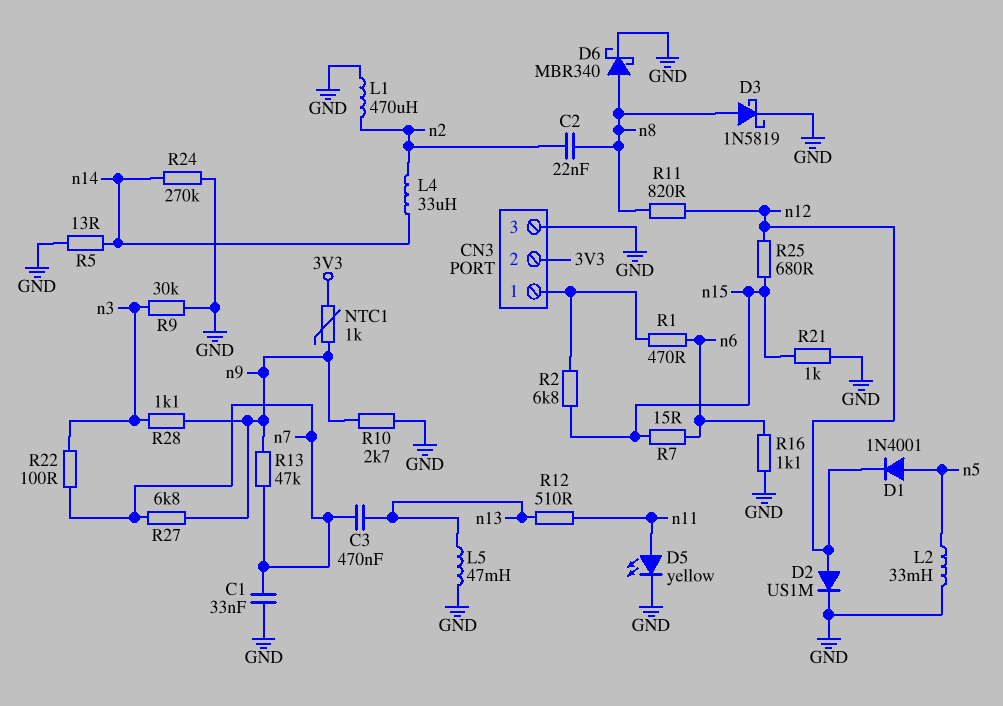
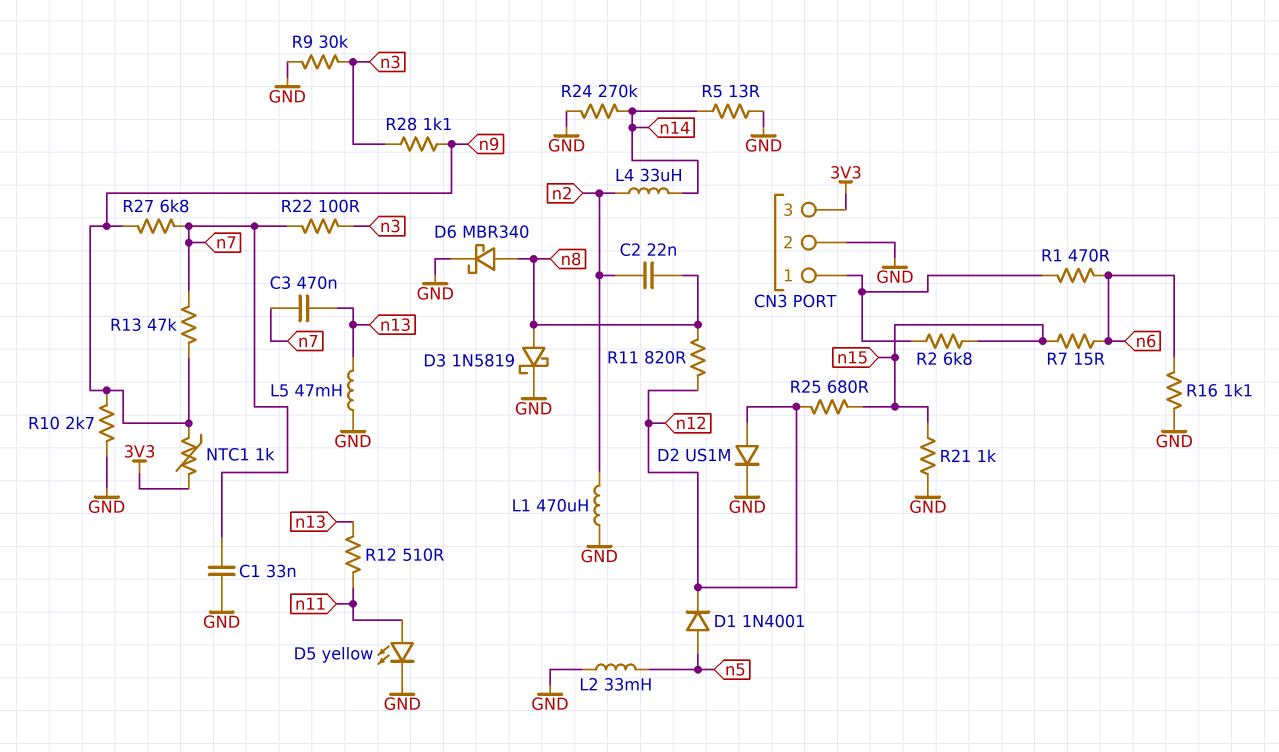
CN3 pin 2: 3V3 -> GND
CN3 pin 3: GND -> 3V3

